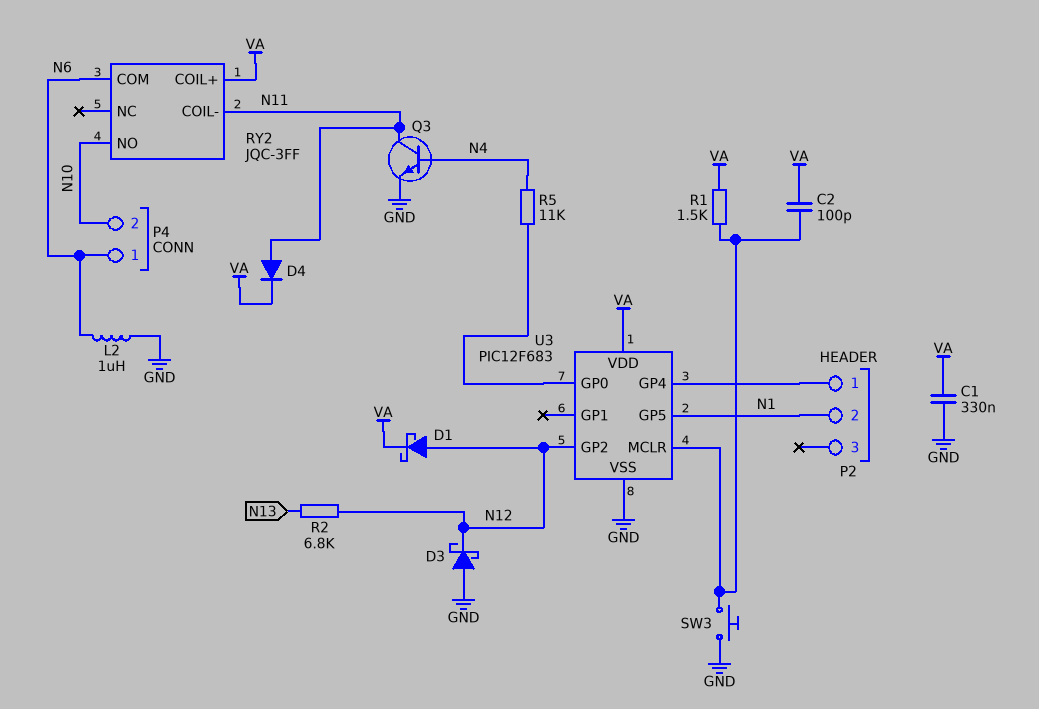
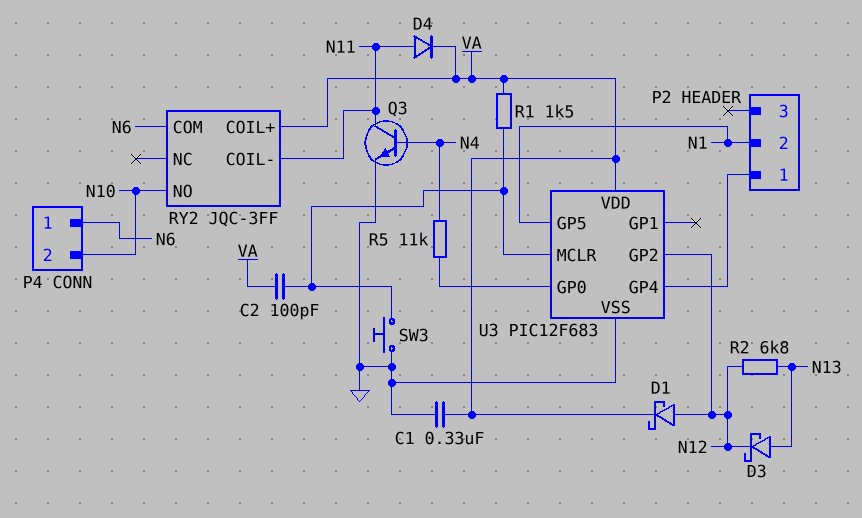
D3: schottky (A GND, K N12) -> schottky (A N13, K N12)
L2: 1uH (GND, N6) -> none

